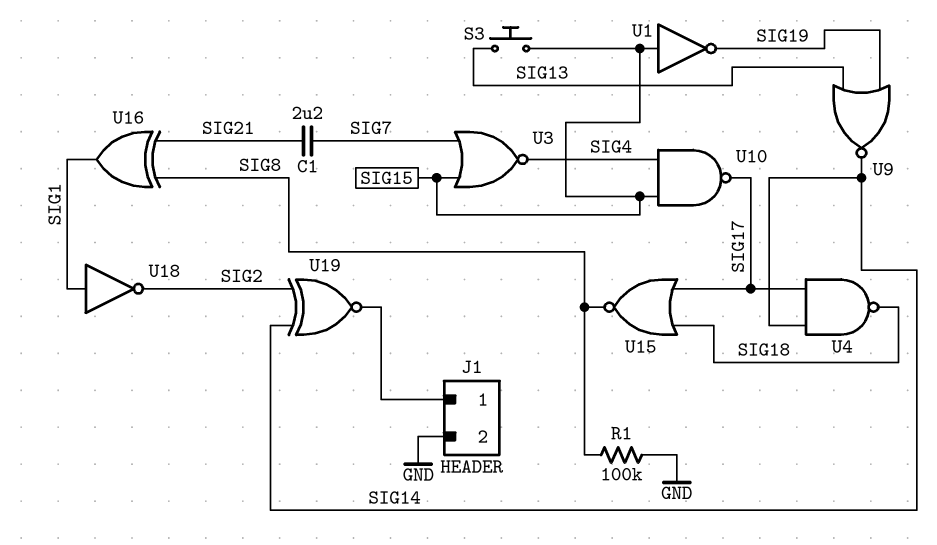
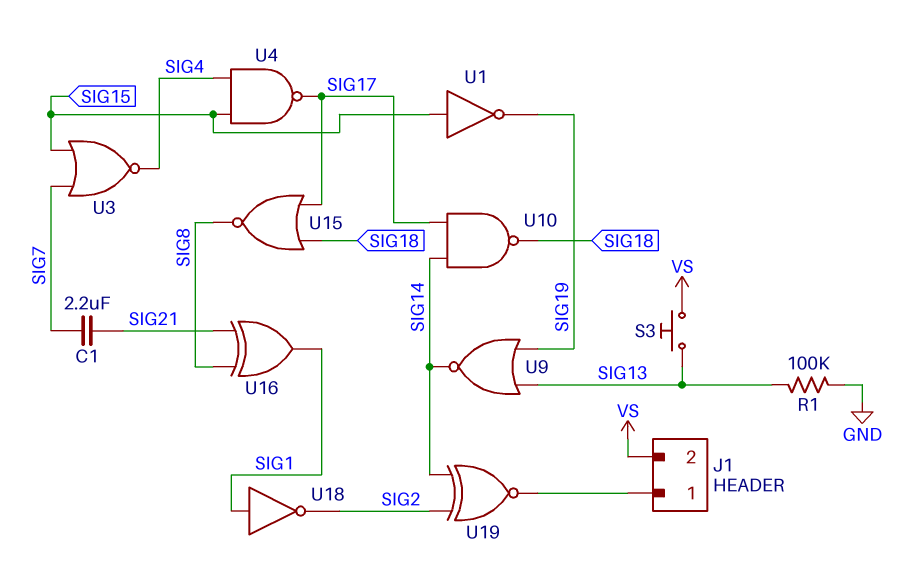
J1 pin 2: GND -> VS
R1: 100k (GND, SIG8) -> 100k (GND, SIG13)
S3: button (SIG13, SIG15) -> button (SIG13, VS)
U4: NAND (in SIG14, in SIG17, out SIG18) -> NAND (in SIG4, in SIG15, out SIG17)
U10: NAND (in SIG4, in SIG15, out SIG17) -> NAND (in SIG14, in SIG17, out SIG18)

